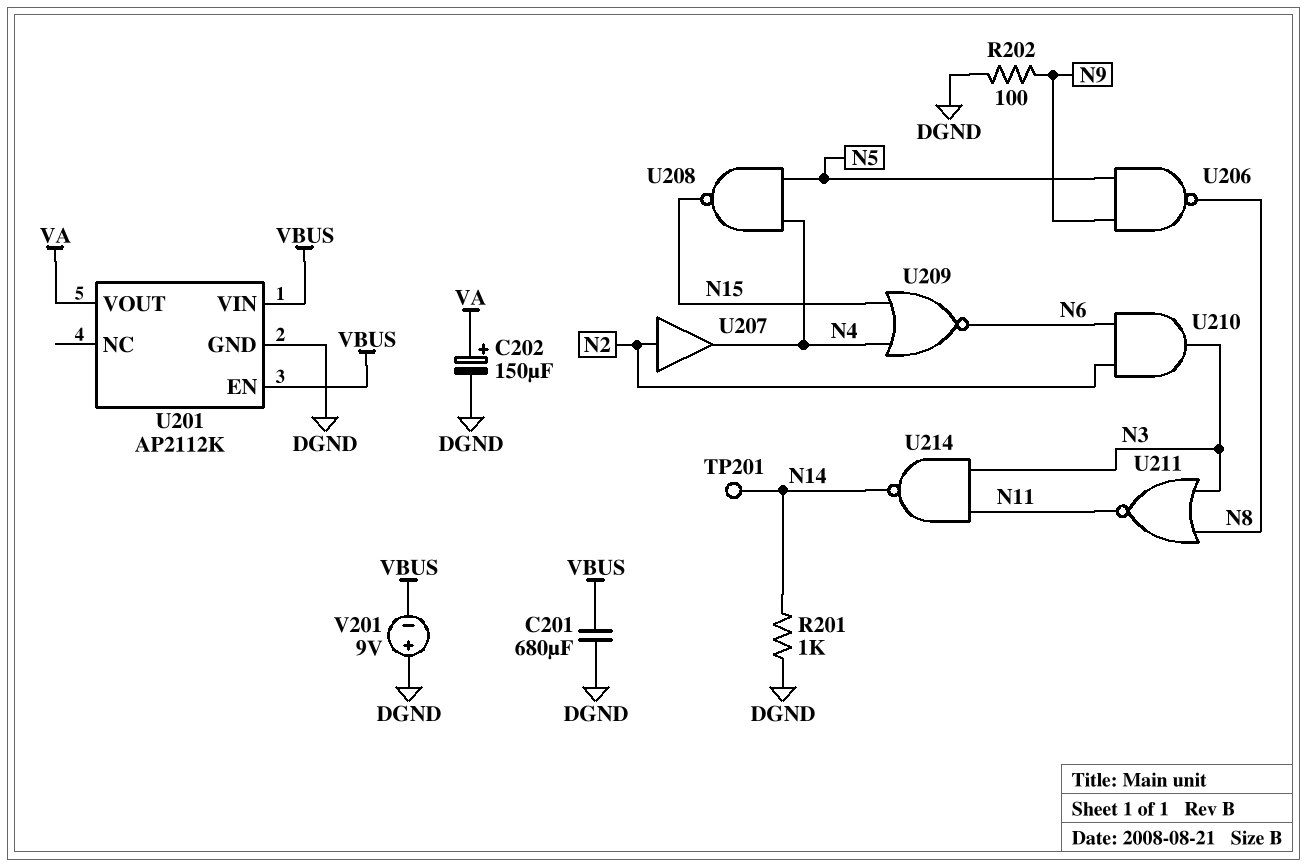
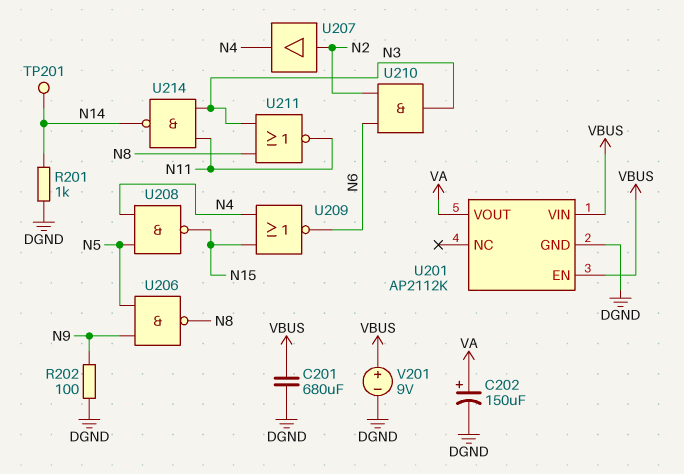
V201: 9V (plus DGND, minus VBUS) -> 9V (plus VBUS, minus DGND)

